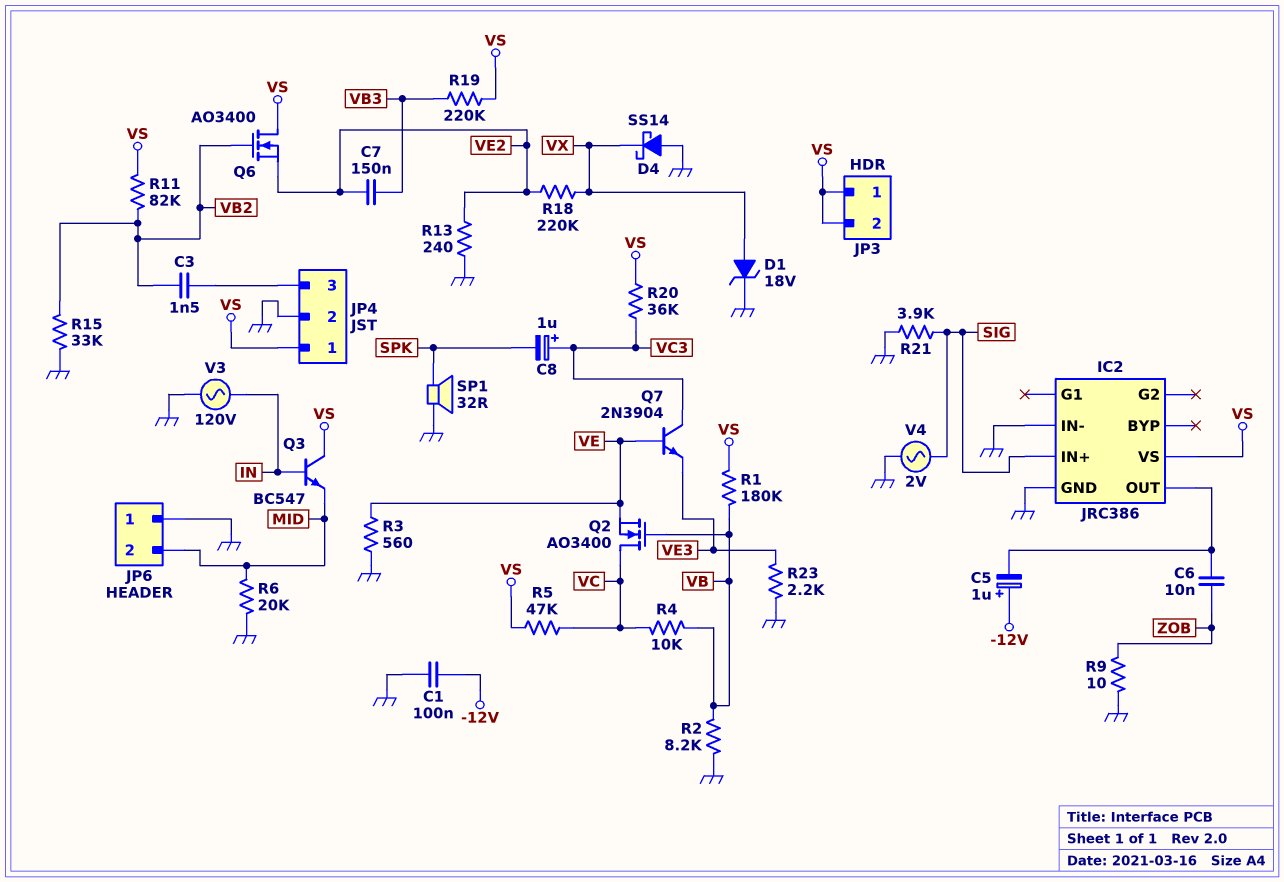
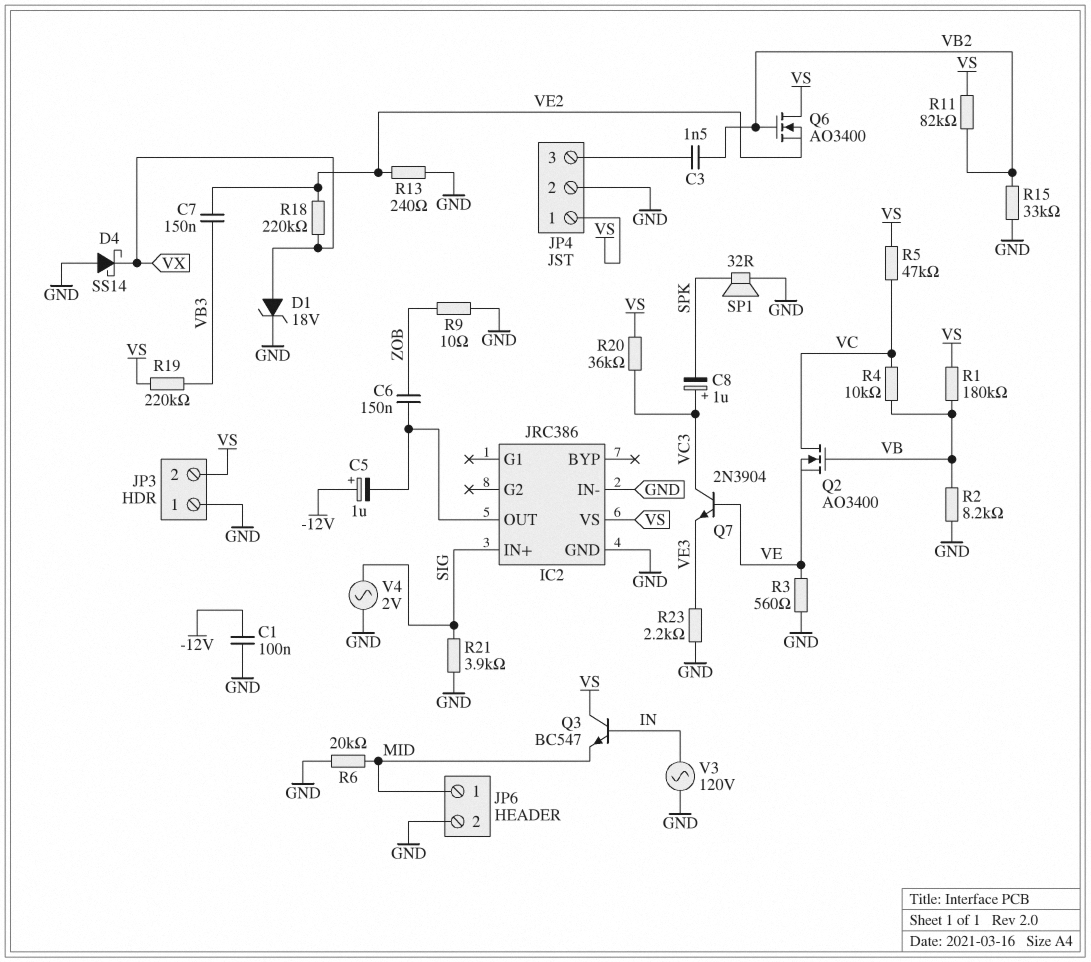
C6: 10nF (IC2/OUT, ZOB) -> 150nF (IC2/OUT, ZOB)
JP3 pin 1: VS -> GND
JP6 pin 1: GND -> MID
JP6 pin 2: MID -> GND

